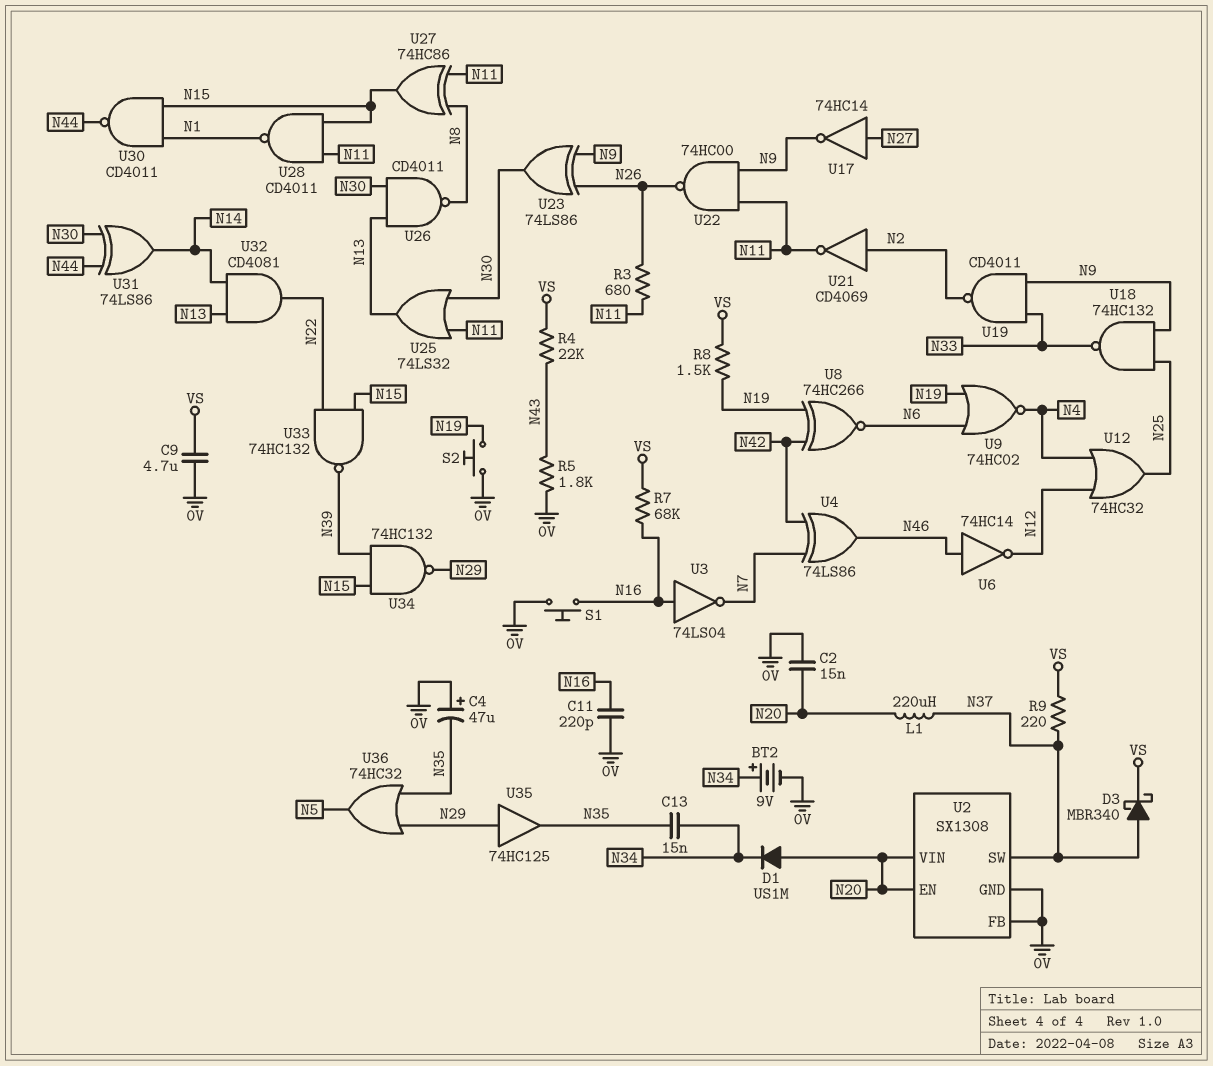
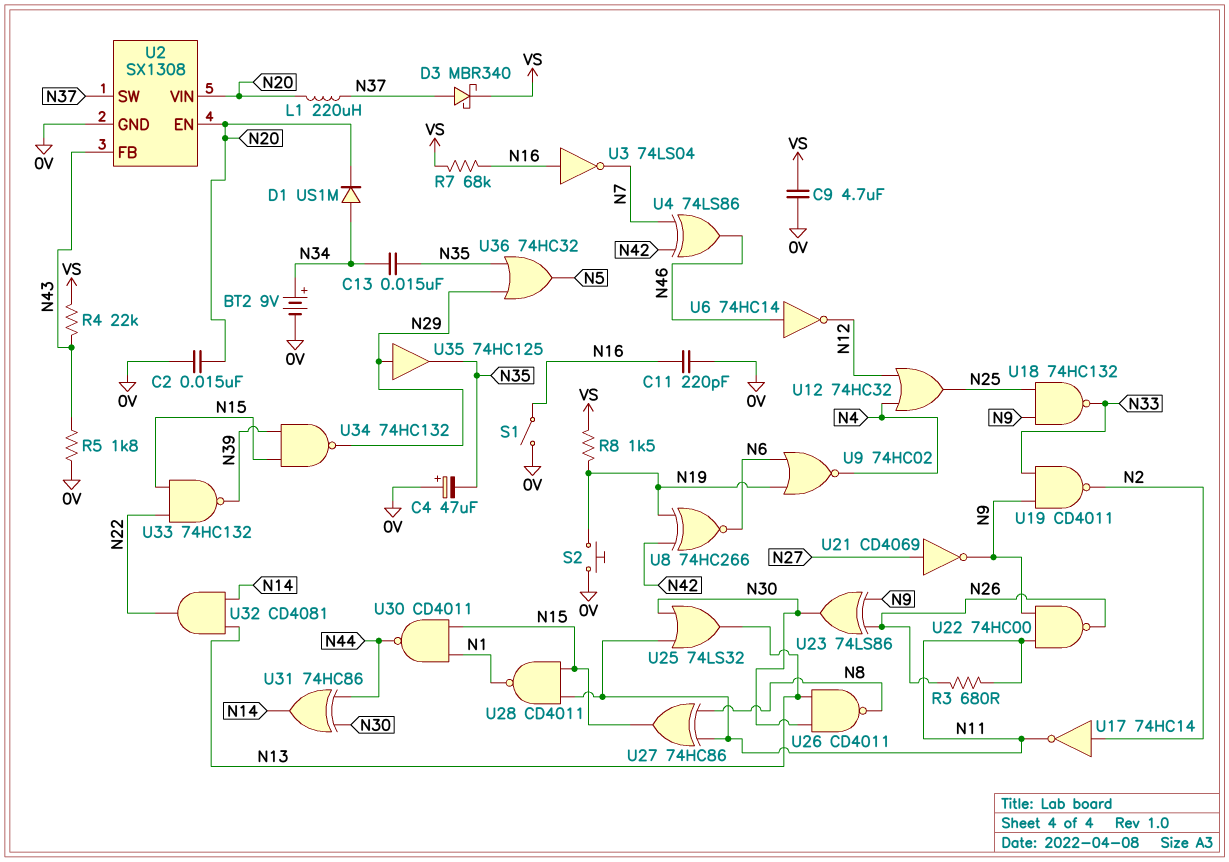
D1: diode US1M (A N20, K N34) -> diode US1M (A N34, K N20)
R9: 220 (N37, VS) -> none
S1: button (0V, N16) -> switch (0V, N16)
U2 pin FB: 0V -> N43
U17: NOT 74HC14 (in N27, out N9) -> NOT 74HC14 (in N2, out N11)
U21: NOT CD4069 (in N2, out N11) -> NOT CD4069 (in N27, out N9)
U31: XOR 74LS86 (in N30, in N44, out N14) -> XOR 74HC86 (in N30, in N44, out N14)

